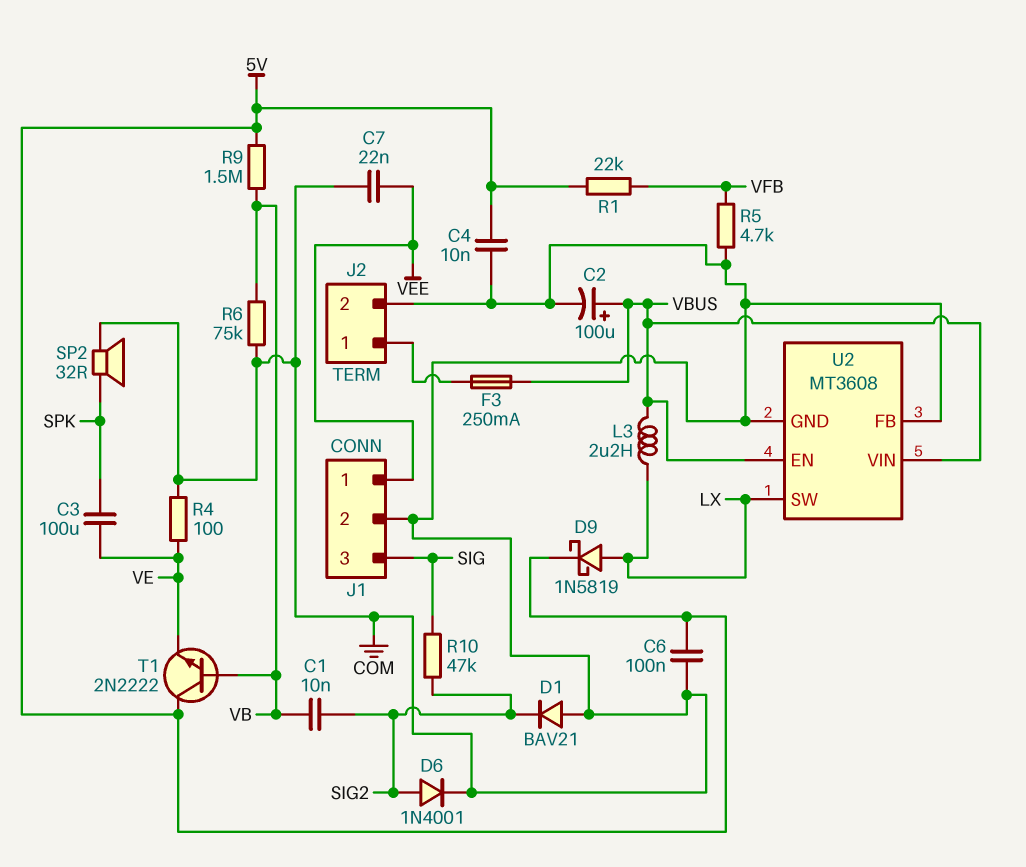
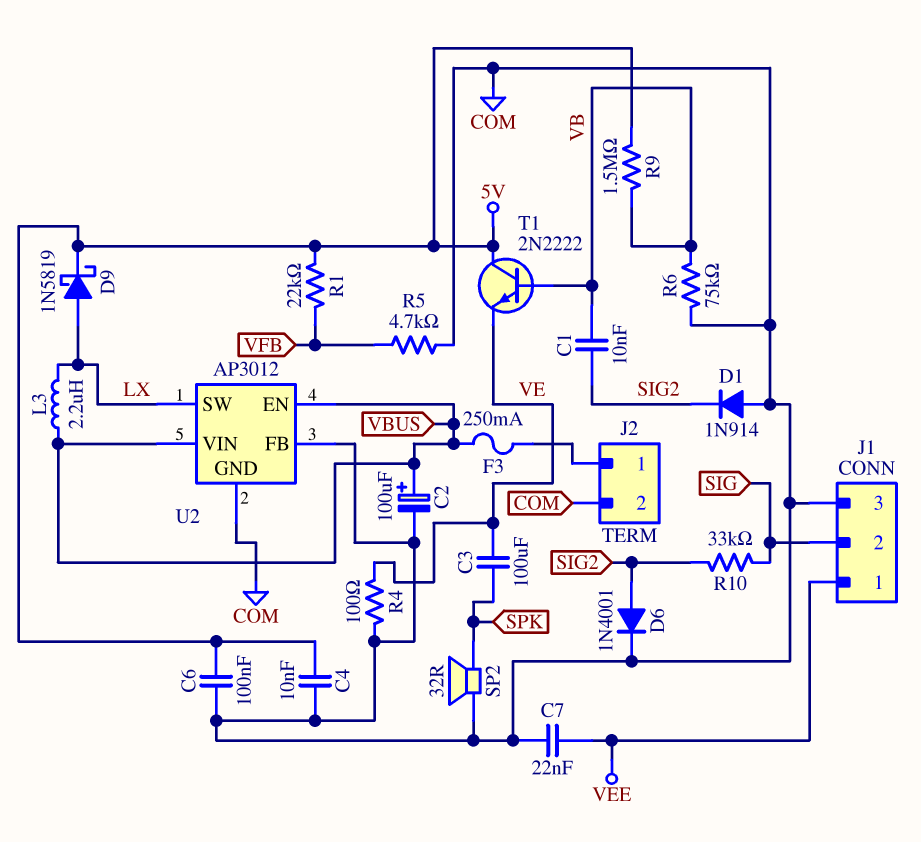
D1: diode BAV21 (A COM, K SIG2) -> diode 1N914 (A COM, K SIG2)
J1 pin 2: COM -> SIG
J1 pin 3: SIG -> COM
R10: 47k (SIG, SIG2) -> 33k (SIG, SIG2)
U2: MT3608 -> AP3012

